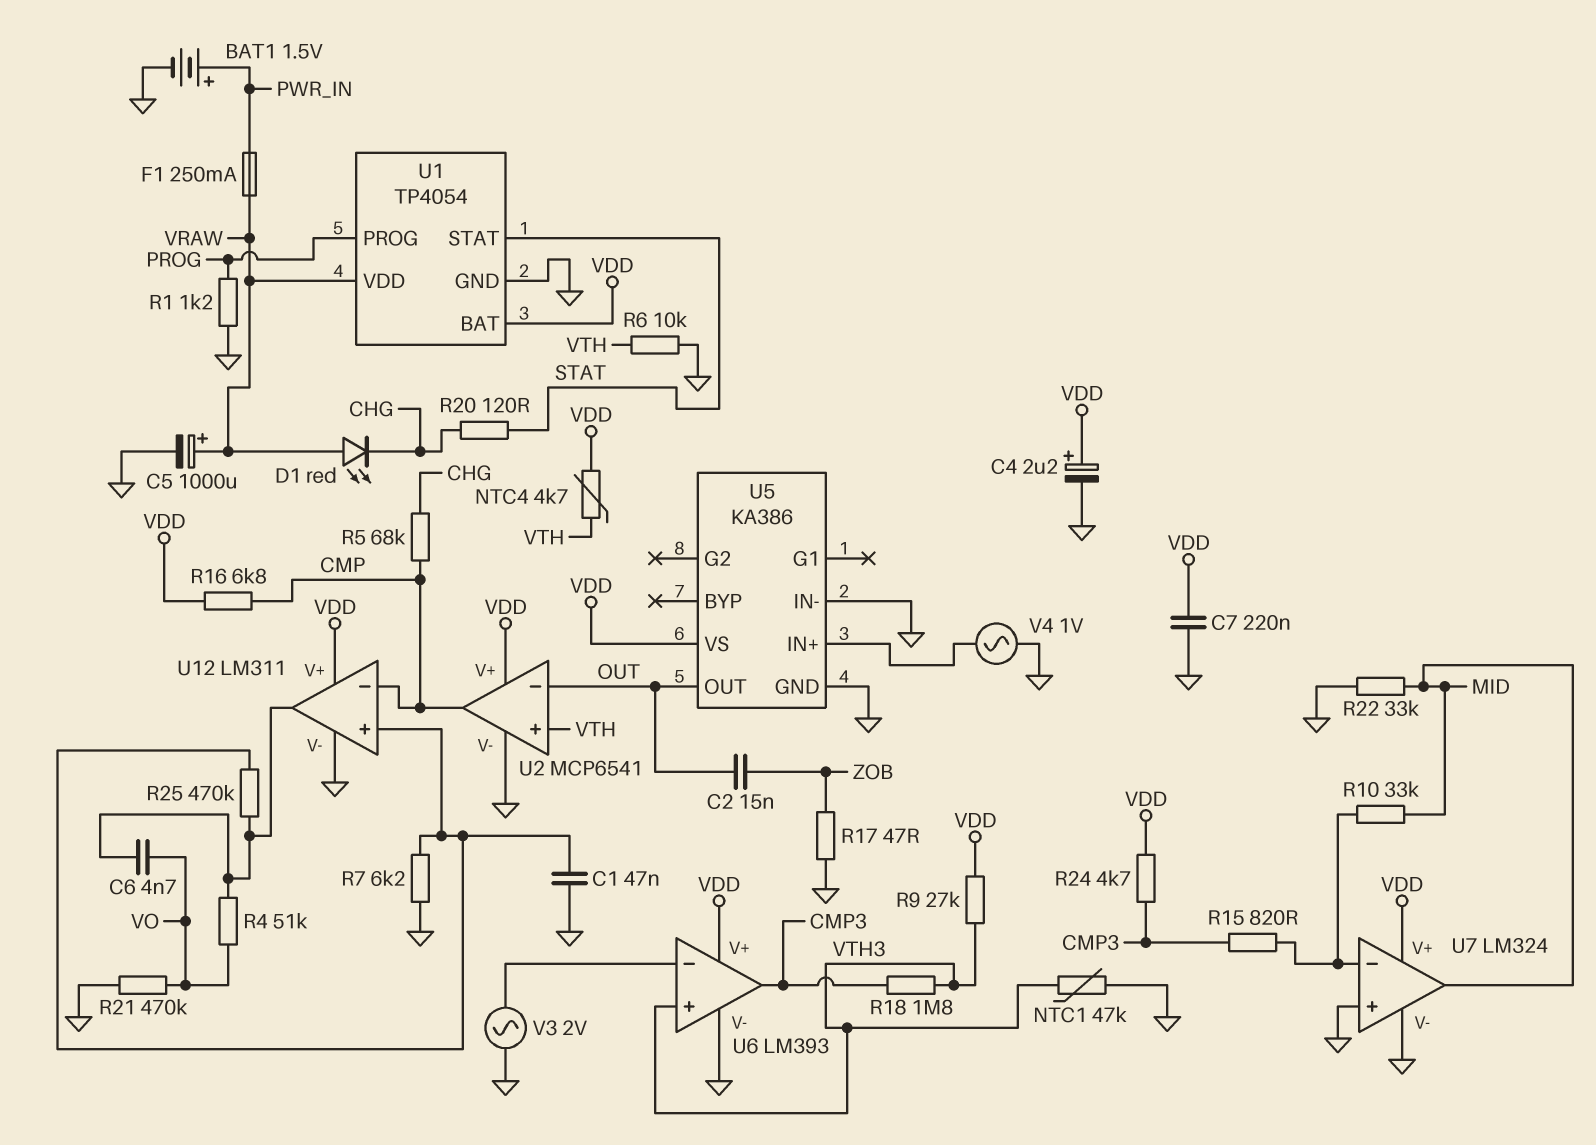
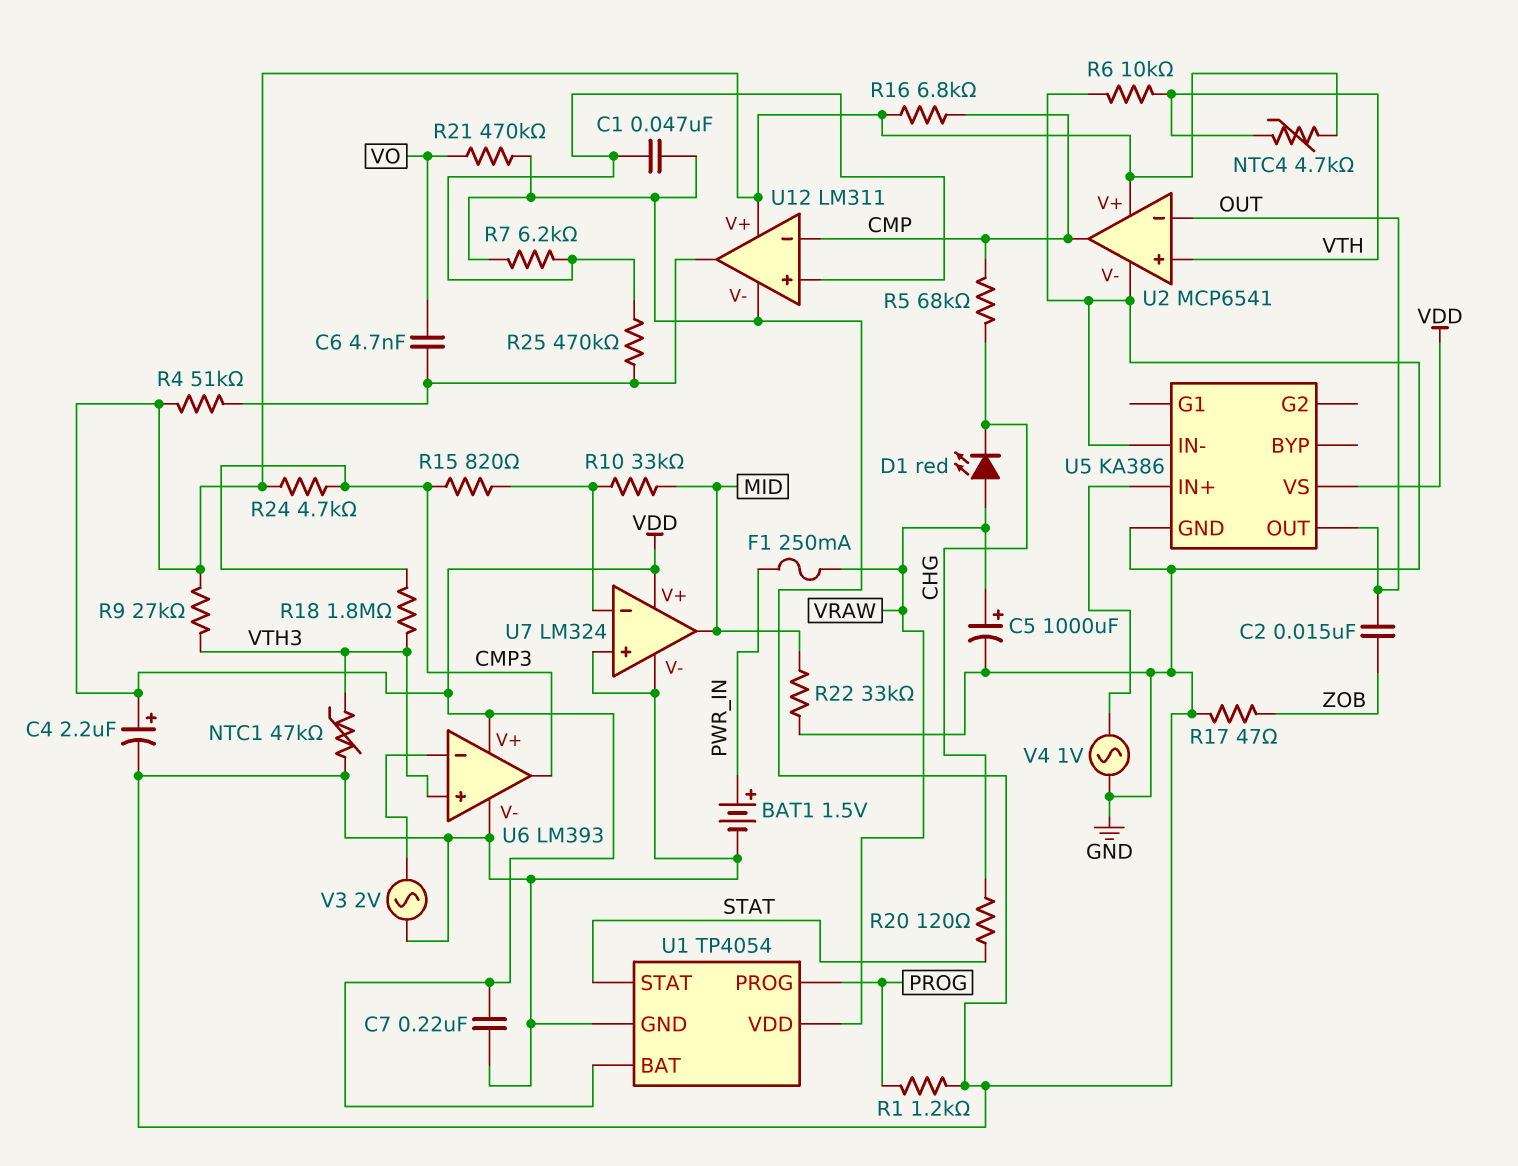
R4: 51k (U12/out, VO) -> 51k (U12/out, VDD)

